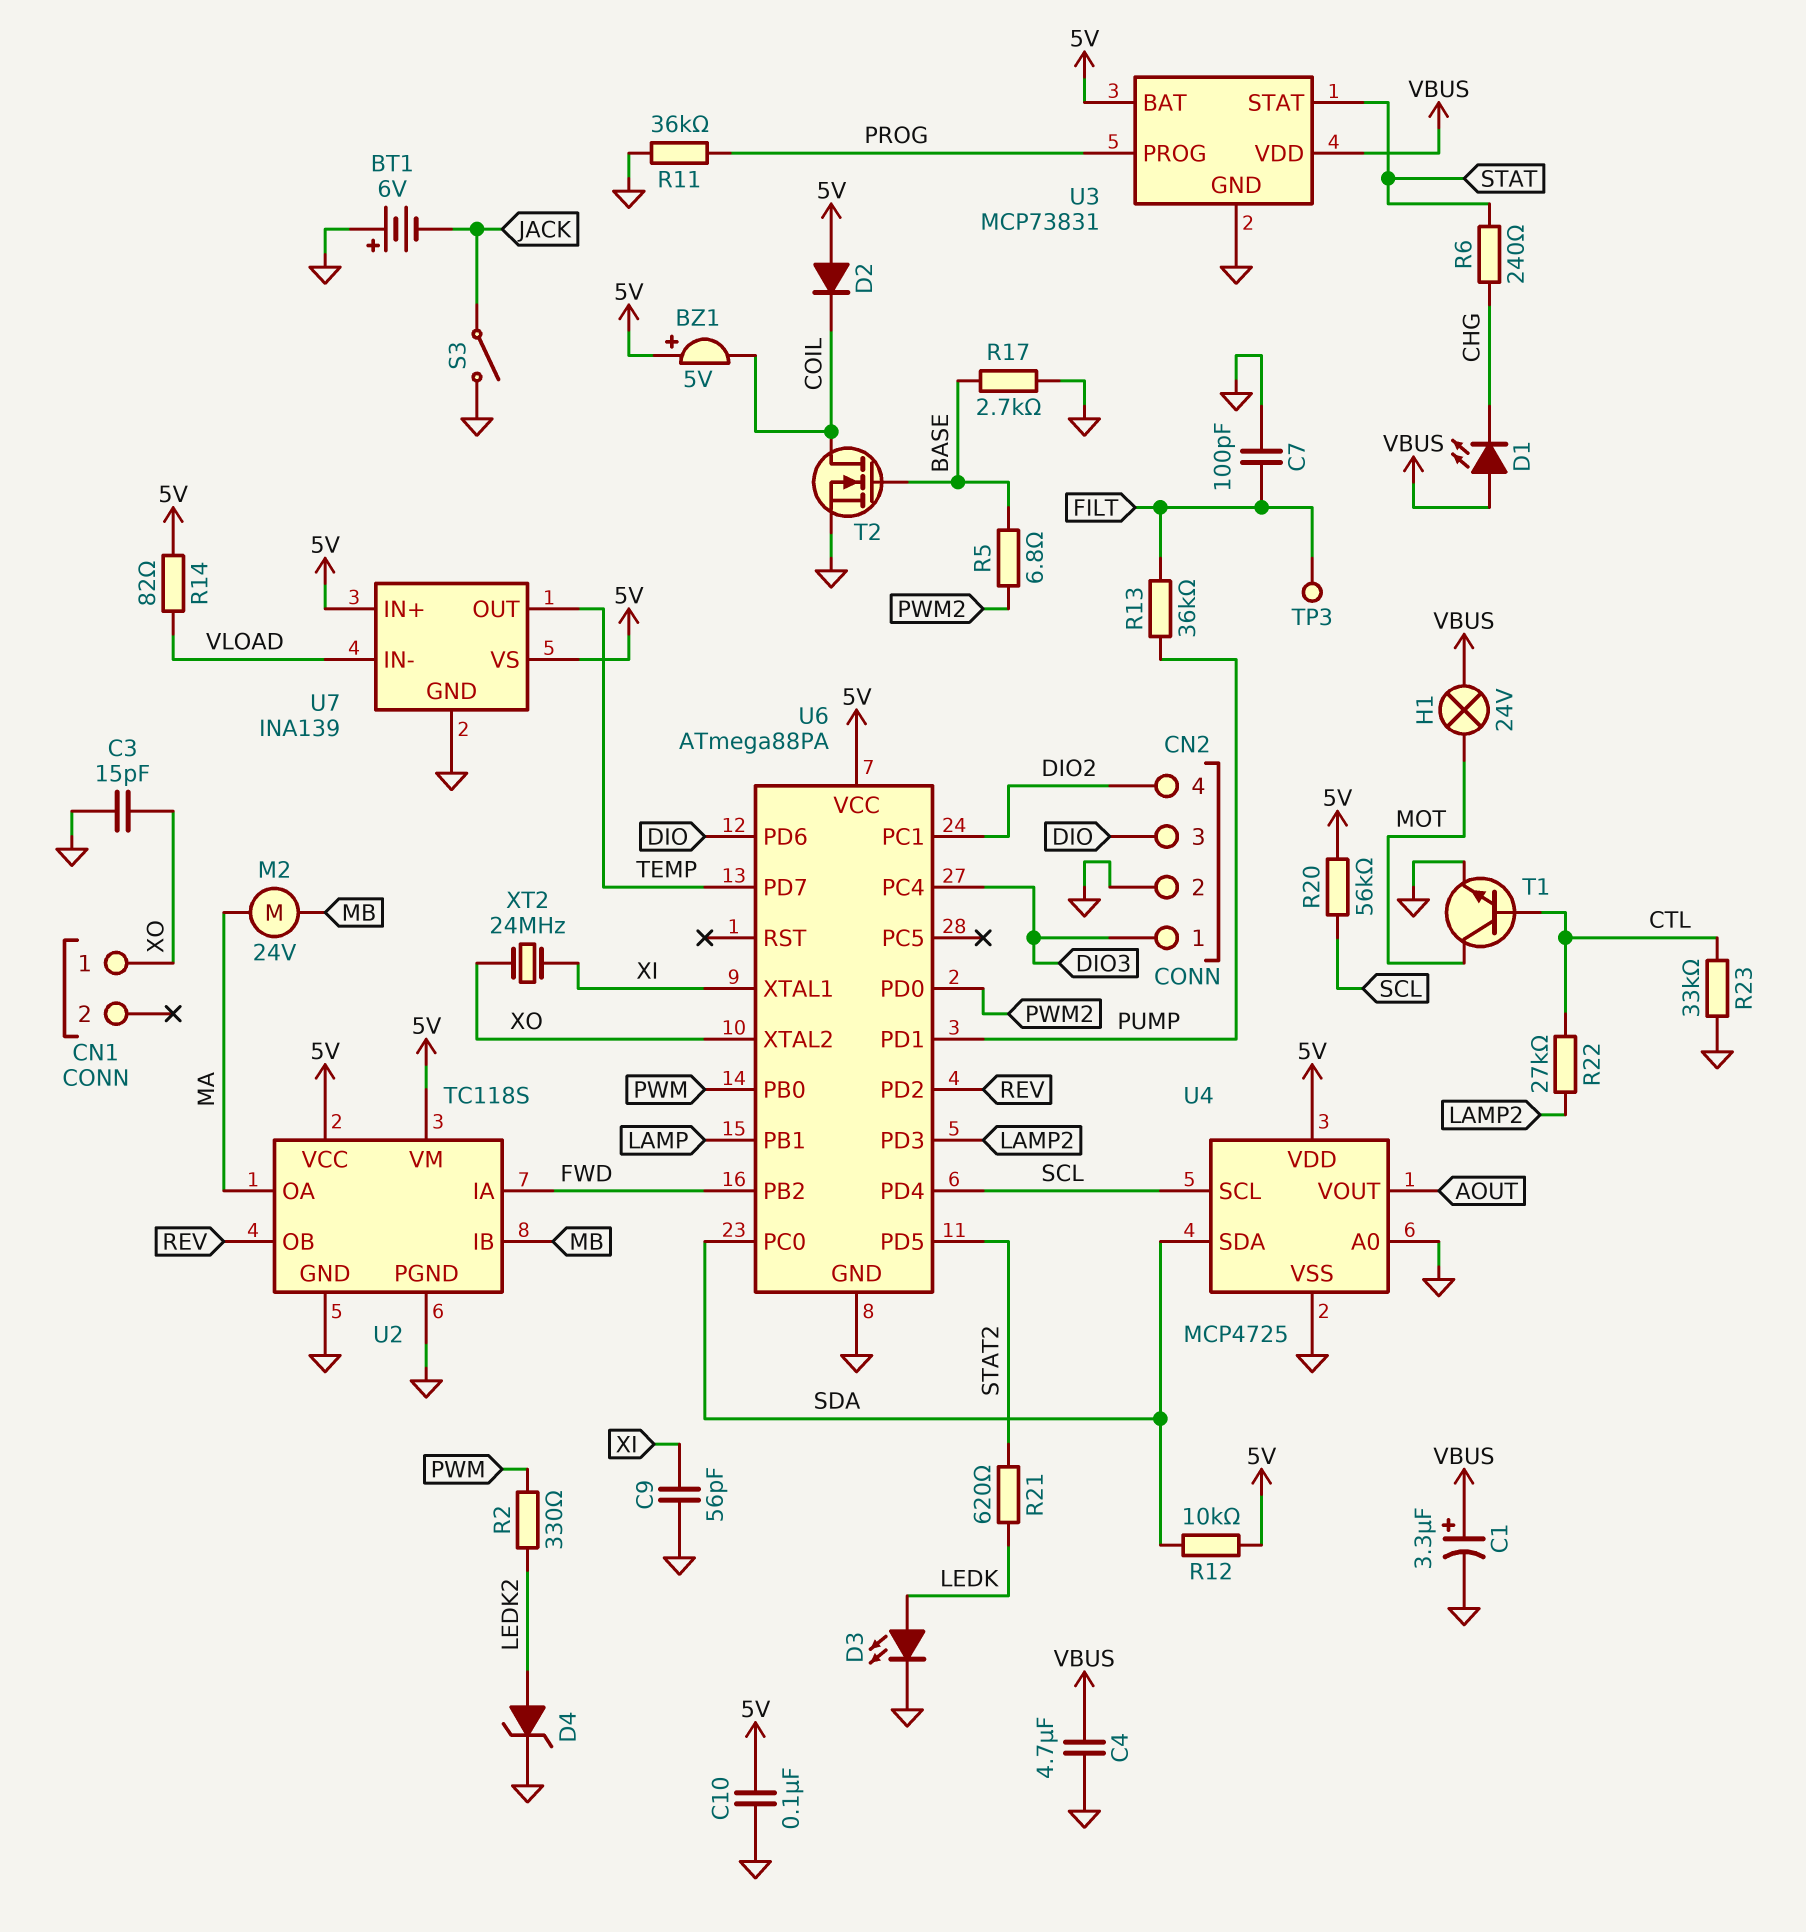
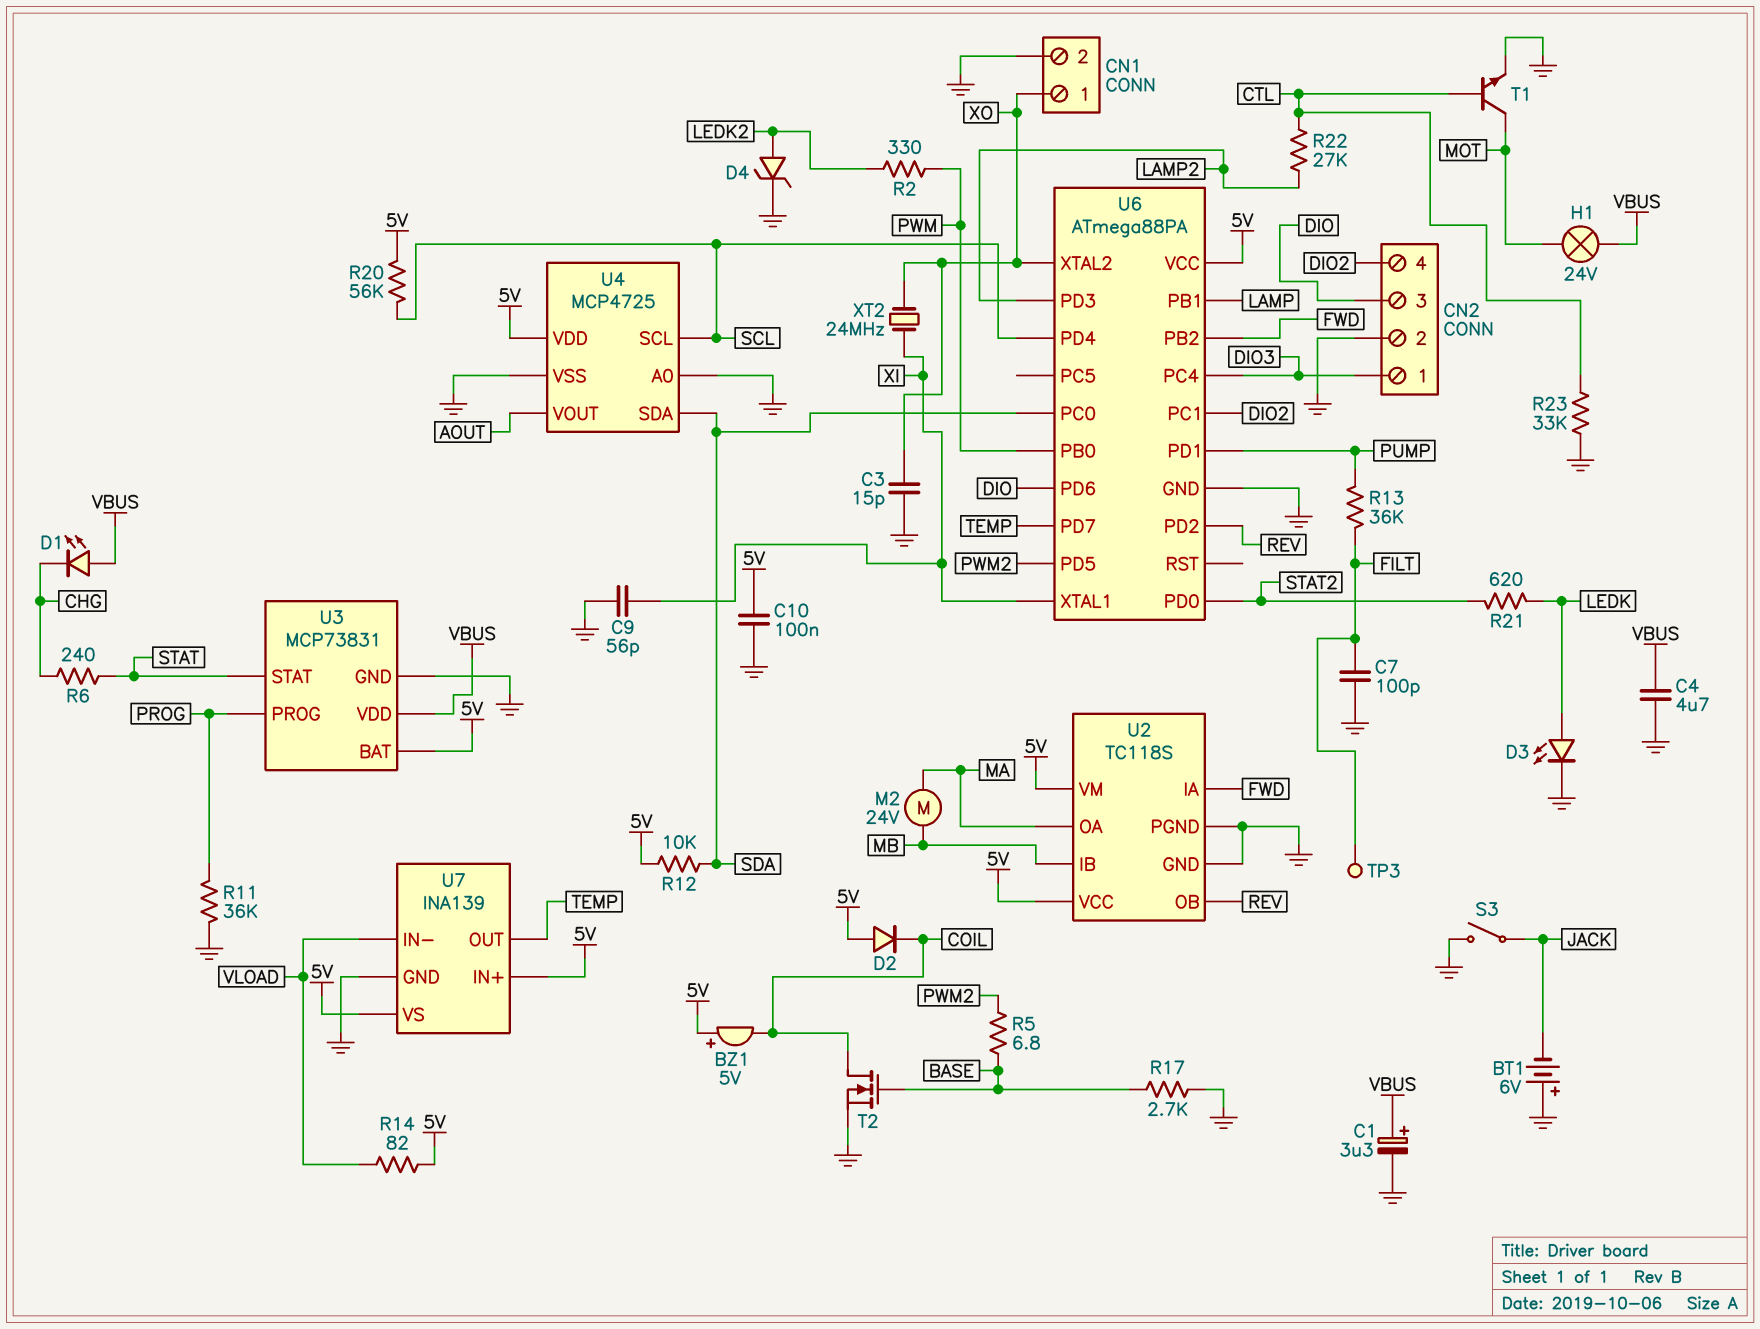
CN1 pin 2: none -> GND
U6 pin PD0: PWM2 -> STAT2
U6 pin PD5: STAT2 -> PWM2

